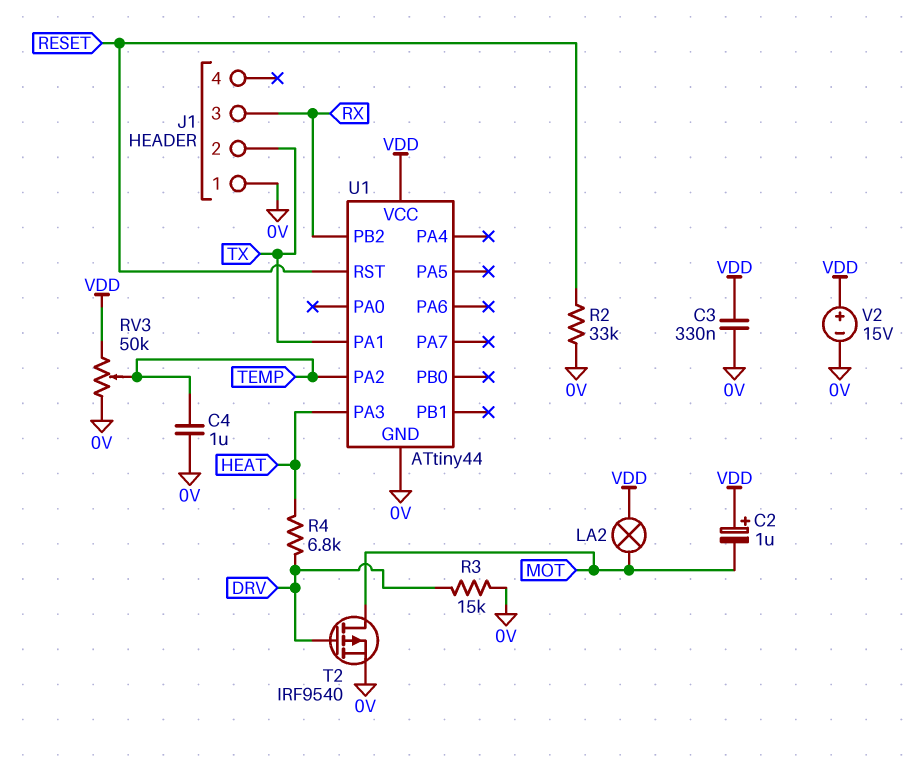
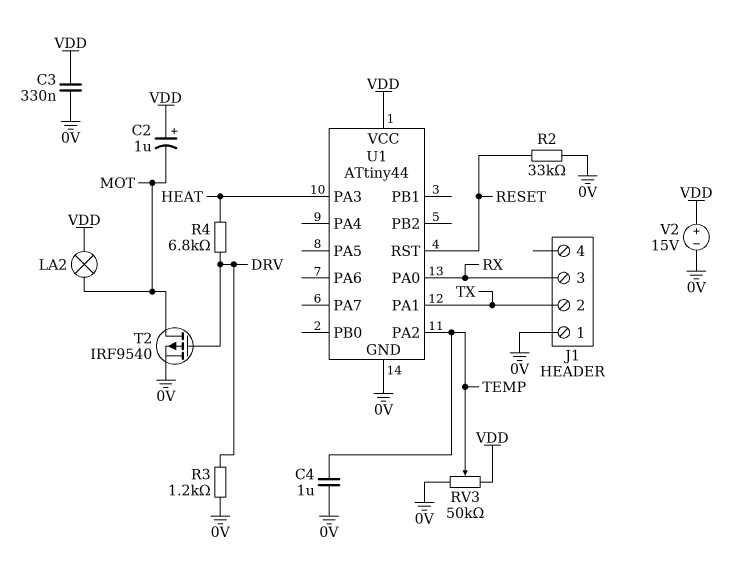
R3: 15k (0V, DRV) -> 1.2k (0V, DRV)
U1 pin PA0: none -> RX
U1 pin PB2: RX -> none

